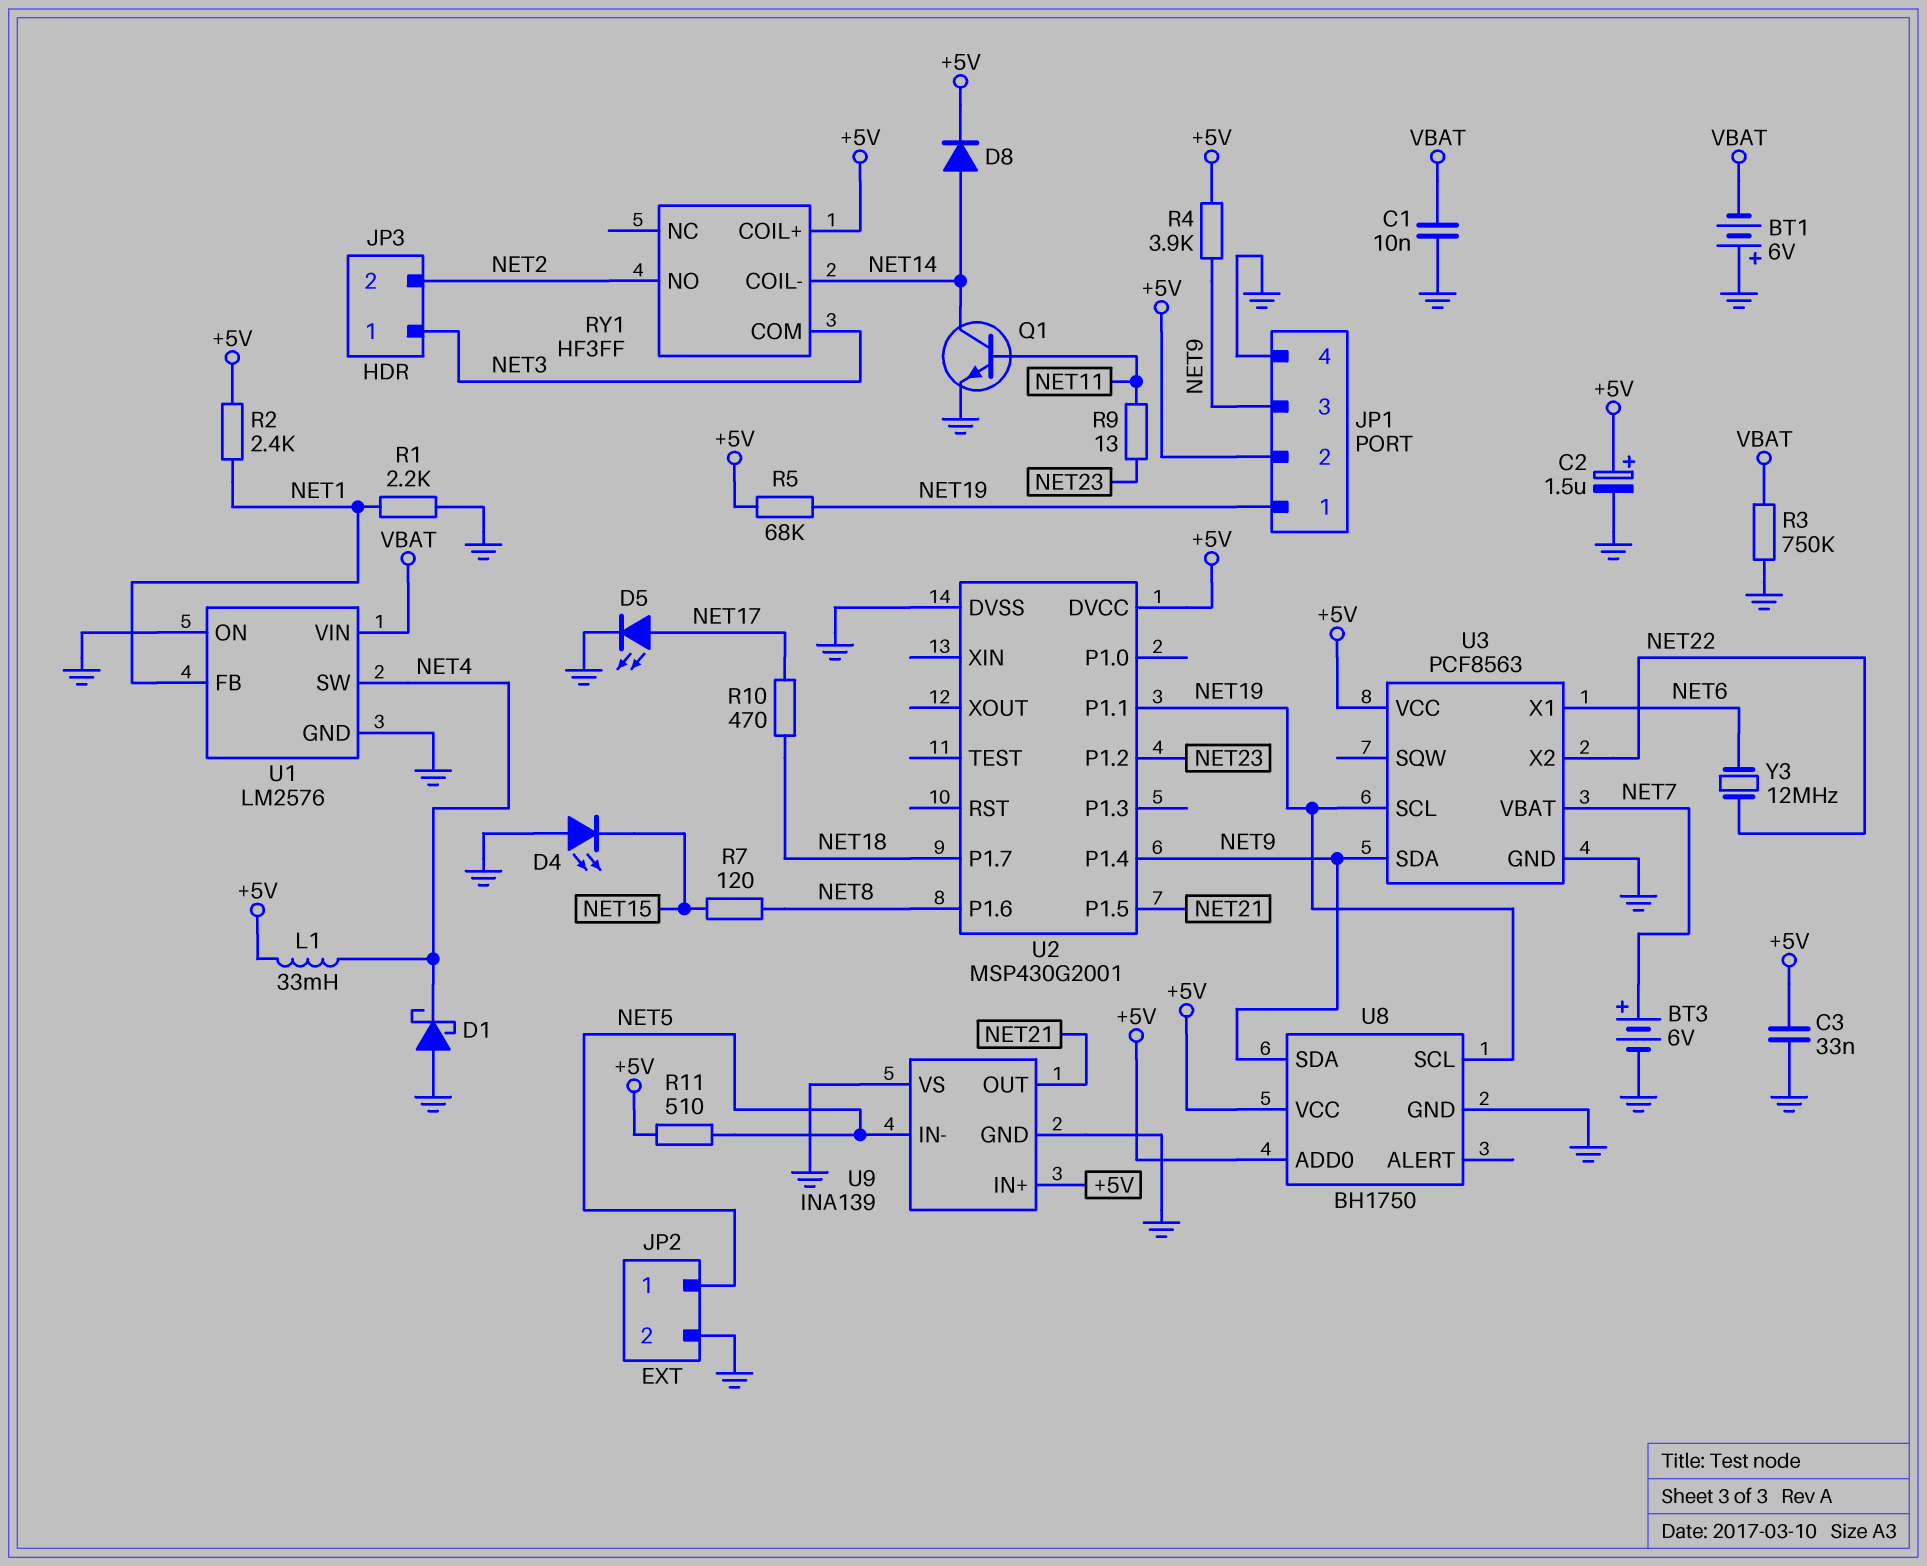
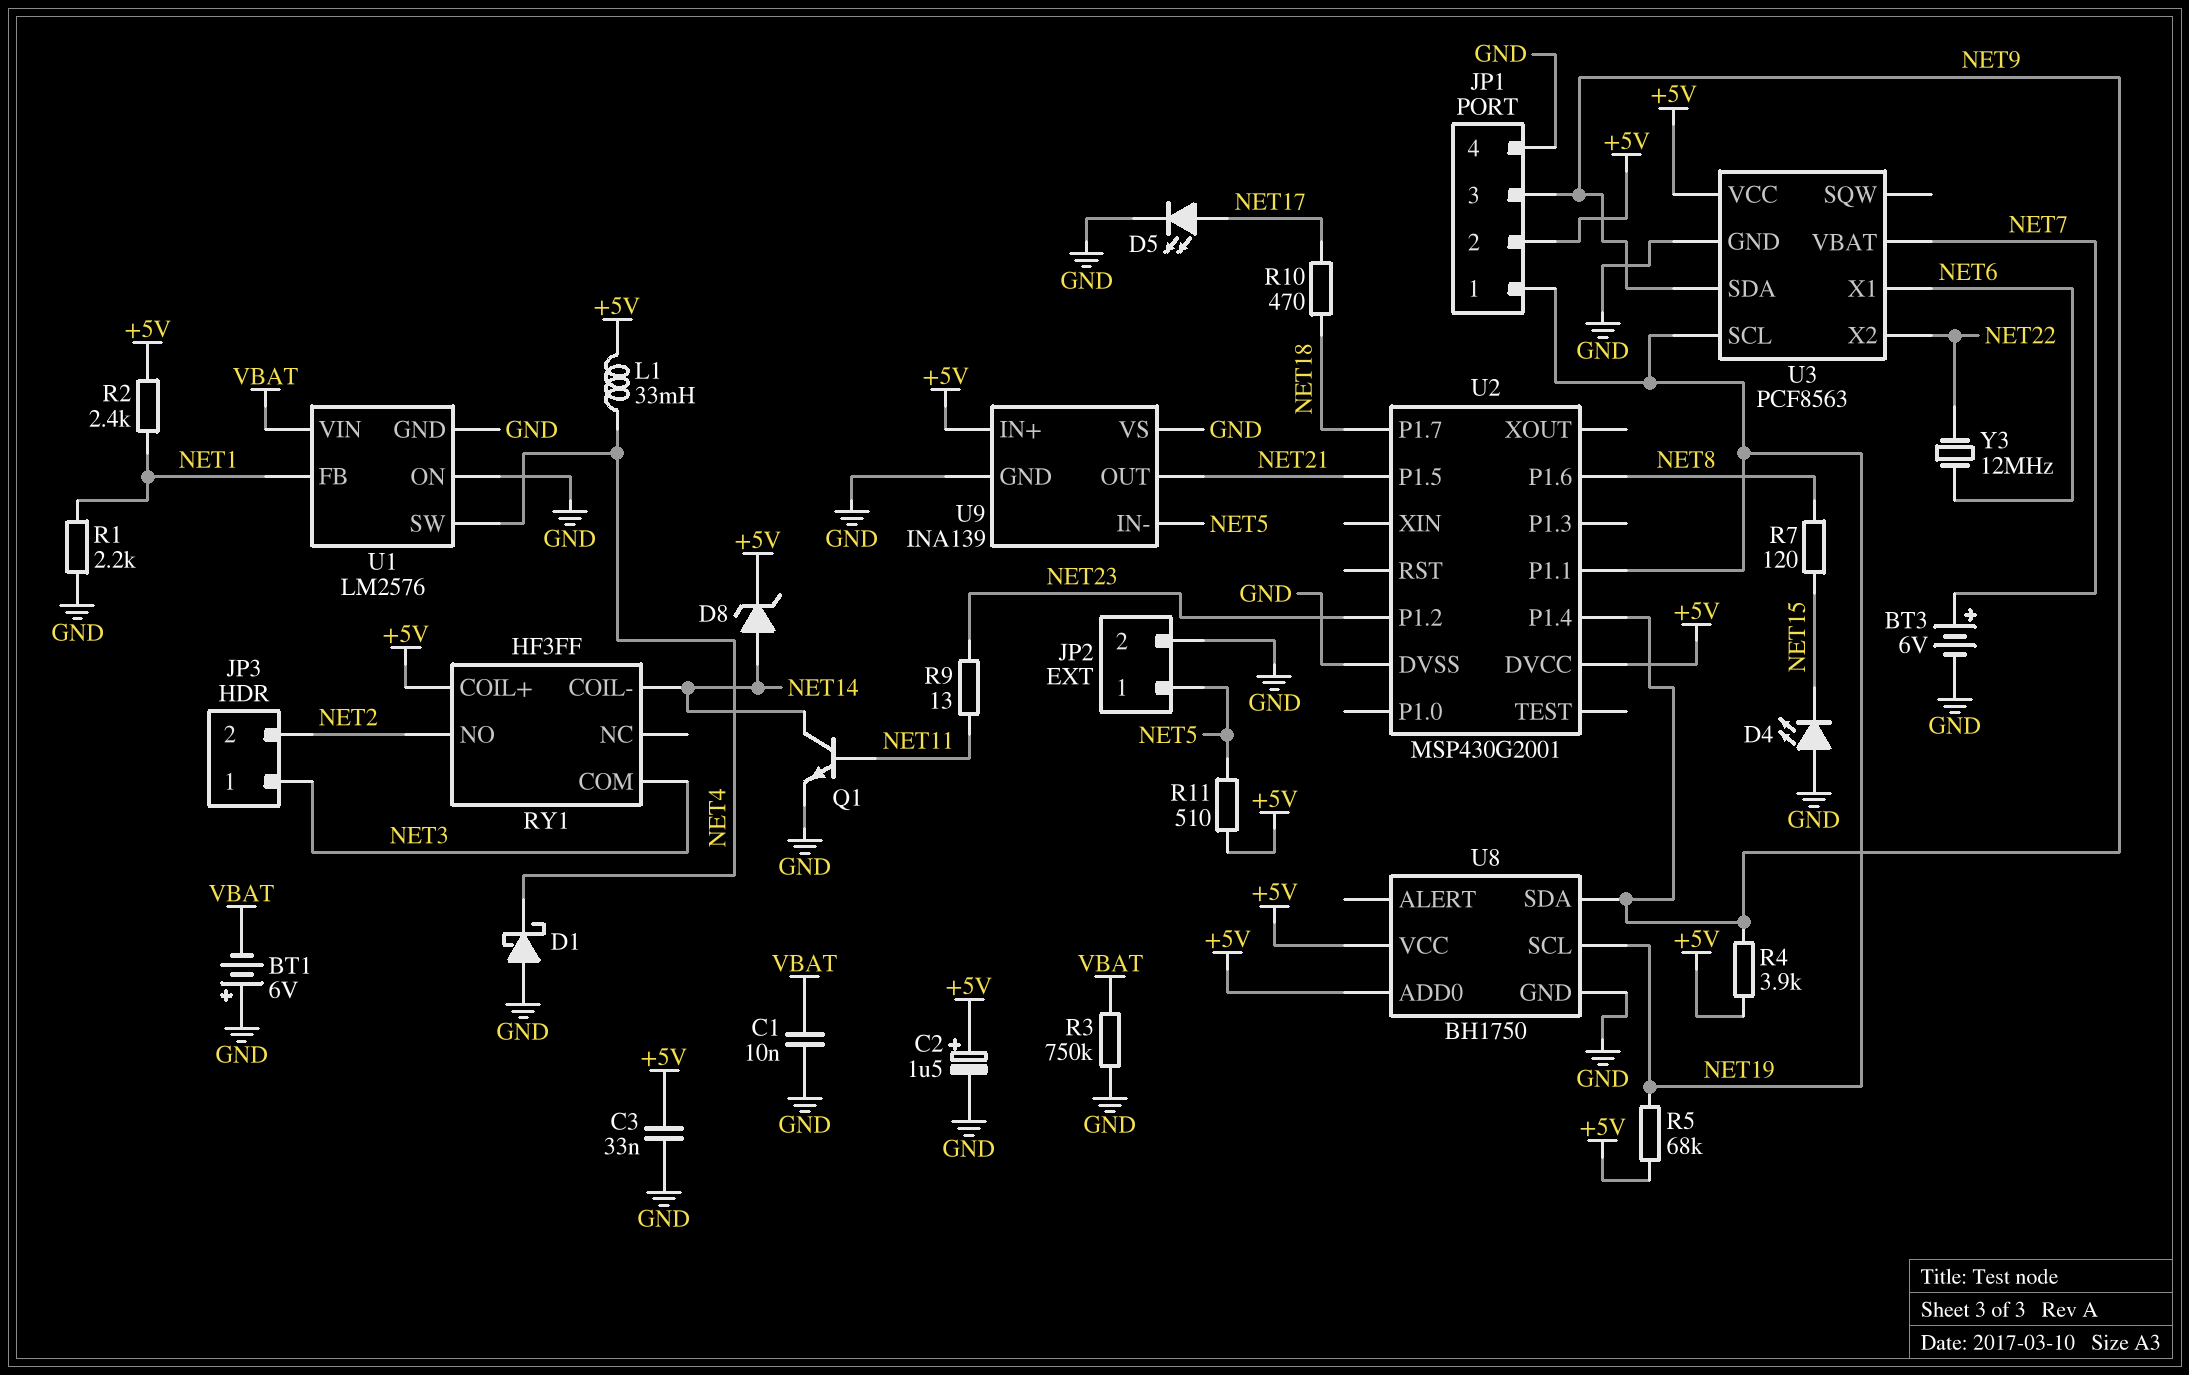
D8: diode (A NET14, K +5V) -> zener (A NET14, K +5V)

